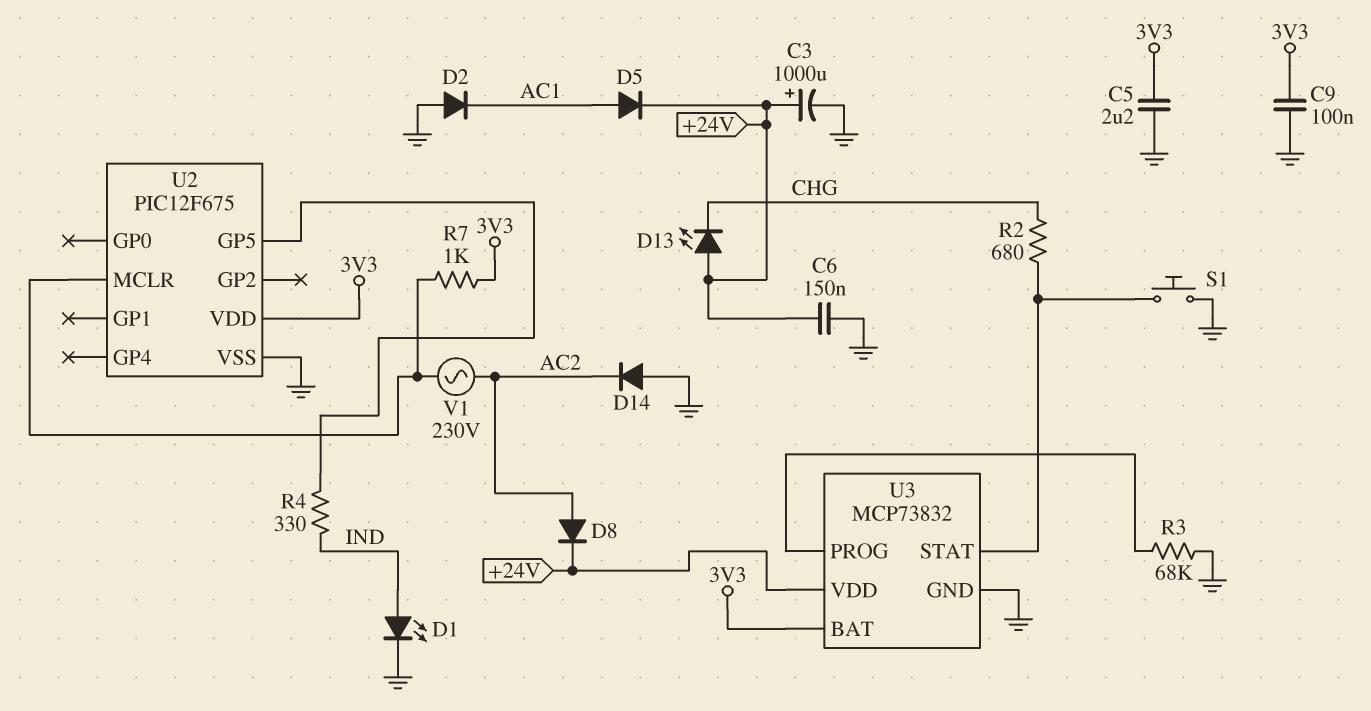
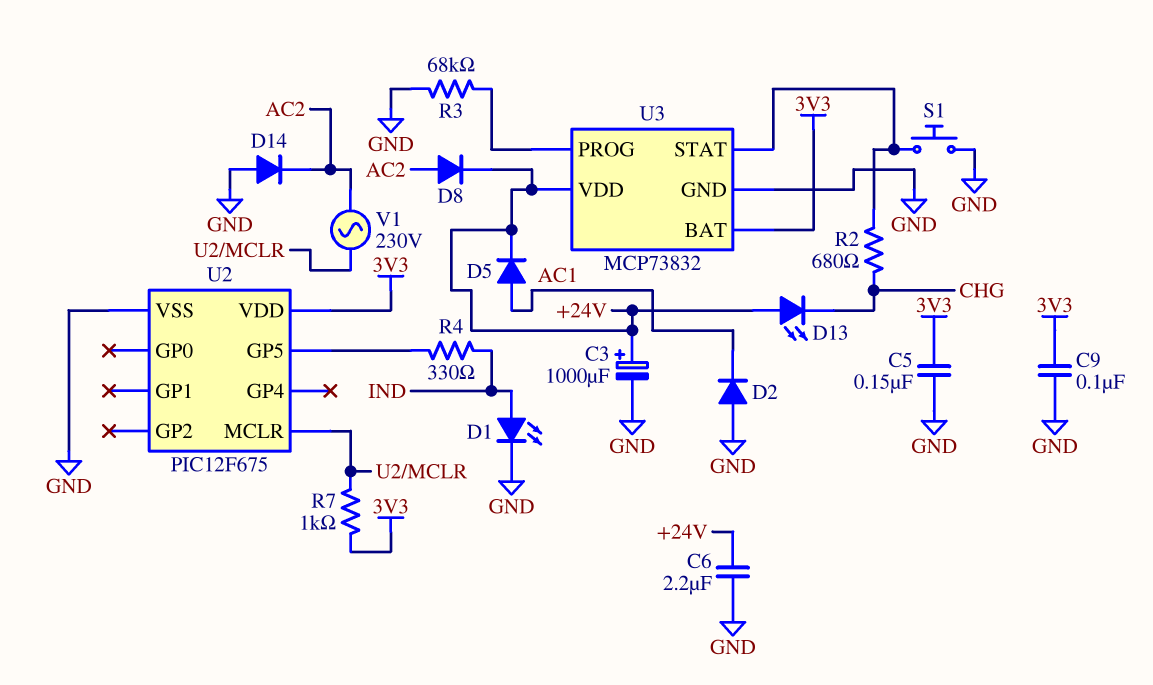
C5: 2.2uF (3V3, GND) -> 150nF (3V3, GND)
C6: 150nF (+24V, GND) -> 2.2uF (+24V, GND)

